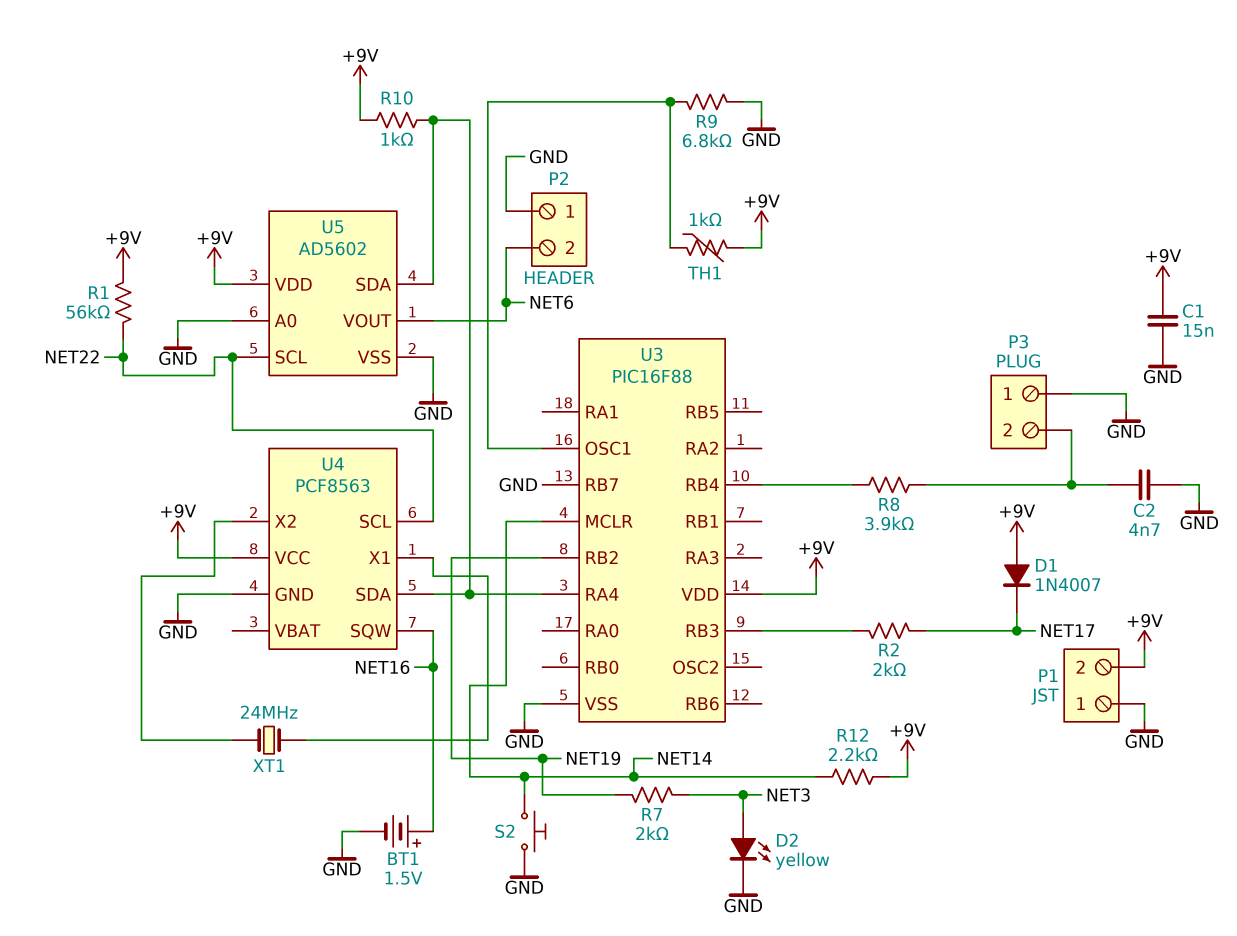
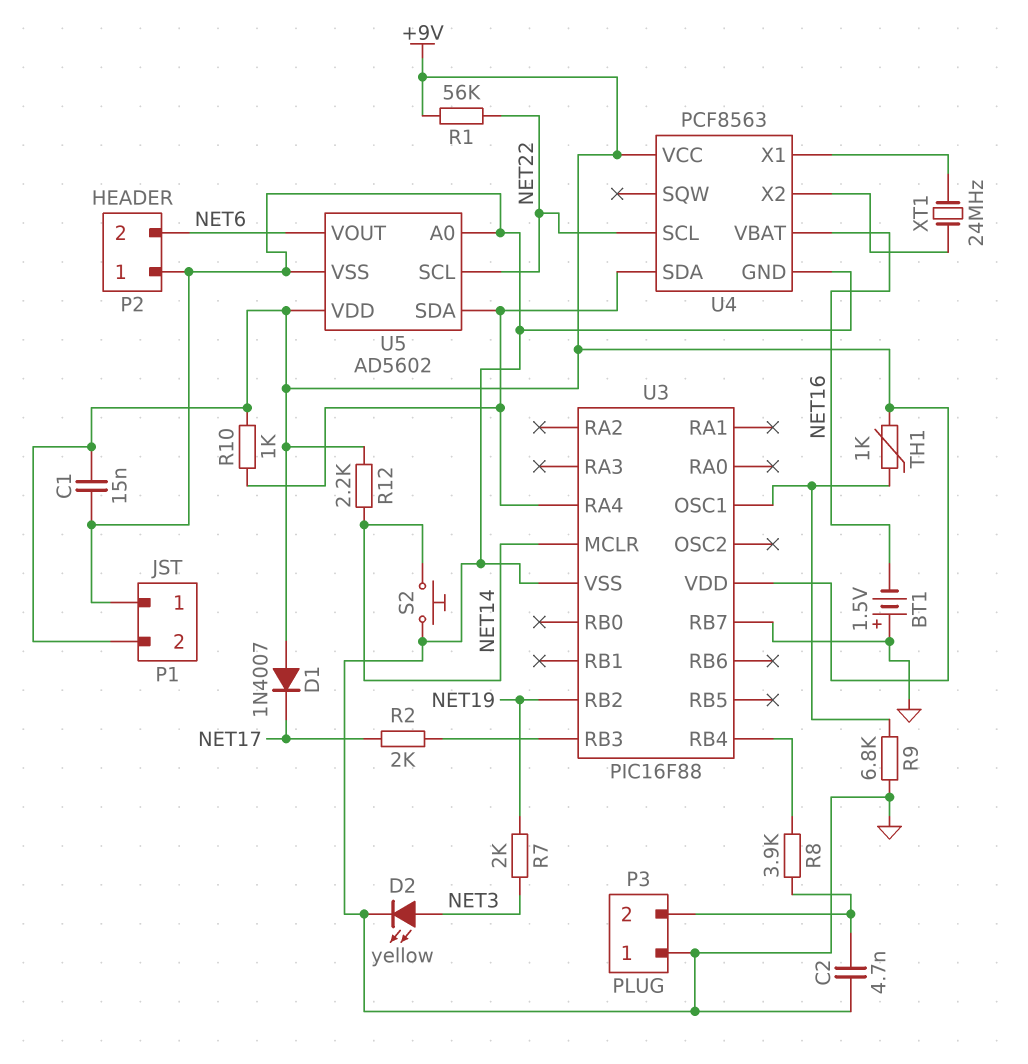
BT1: 1.5V (plus NET16, minus GND) -> 1.5V (plus GND, minus NET16)
U4 pin SQW: NET16 -> none
U4 pin VBAT: none -> NET16

